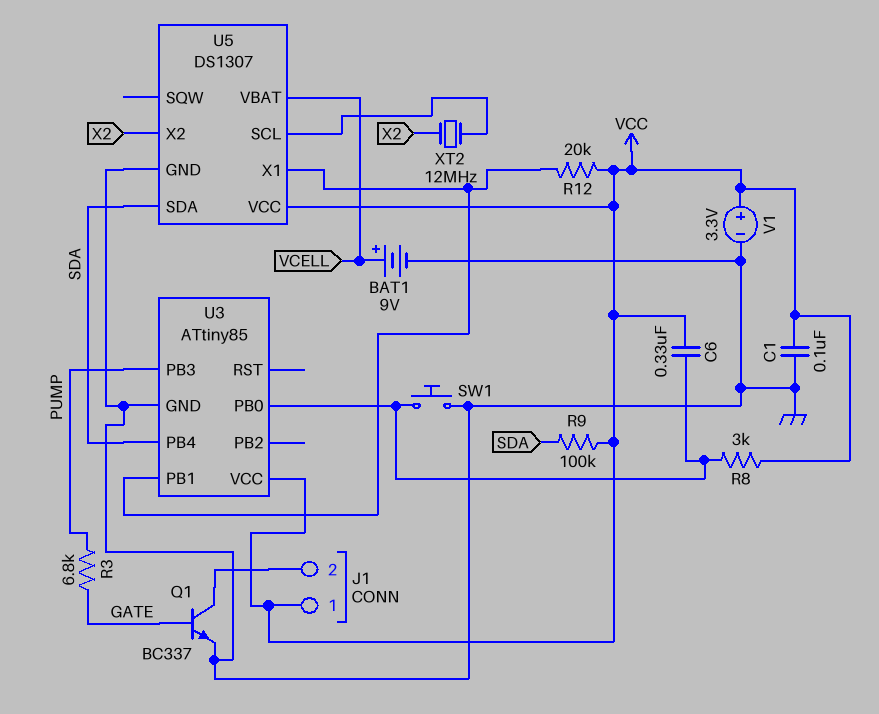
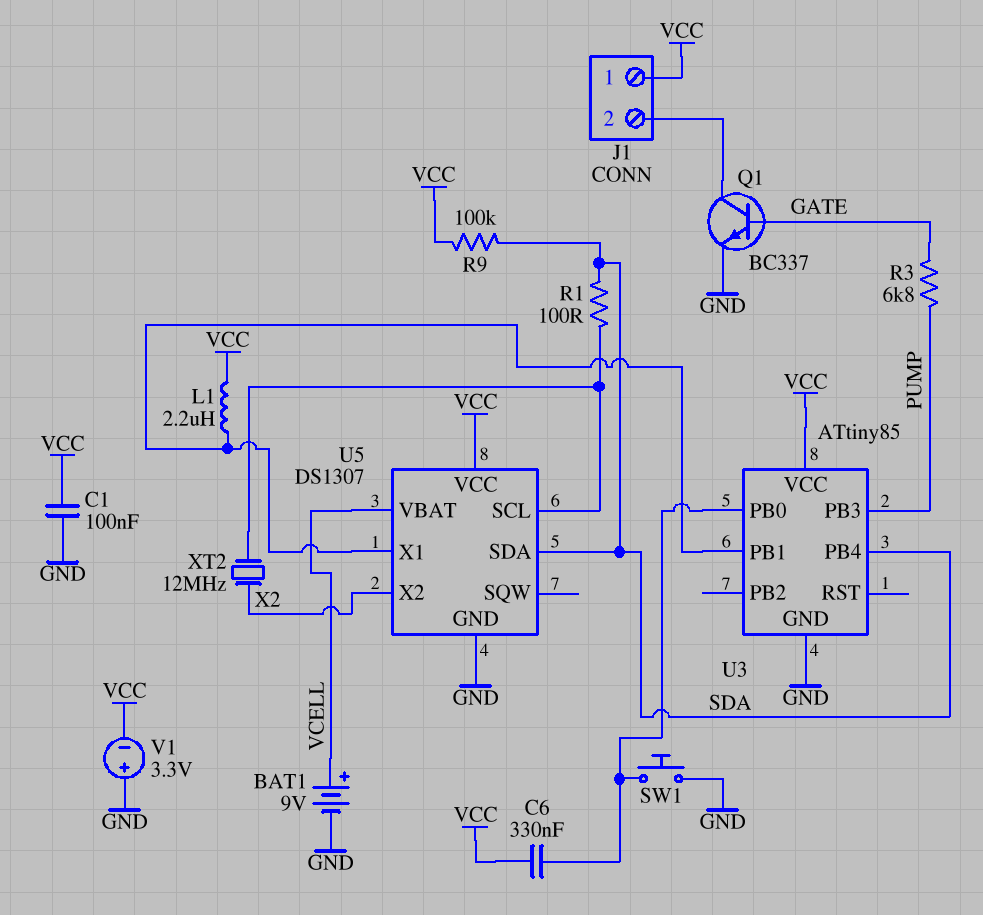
L1: none -> 2.2uH (U3/PB1, VCC)
R1: none -> 100 (SDA, U5/SCL)
R8: 3k (U3/PB0, VCC) -> none
R12: 20k (U3/PB1, VCC) -> none
V1: 3.3V (plus VCC, minus GND) -> 3.3V (plus GND, minus VCC)

